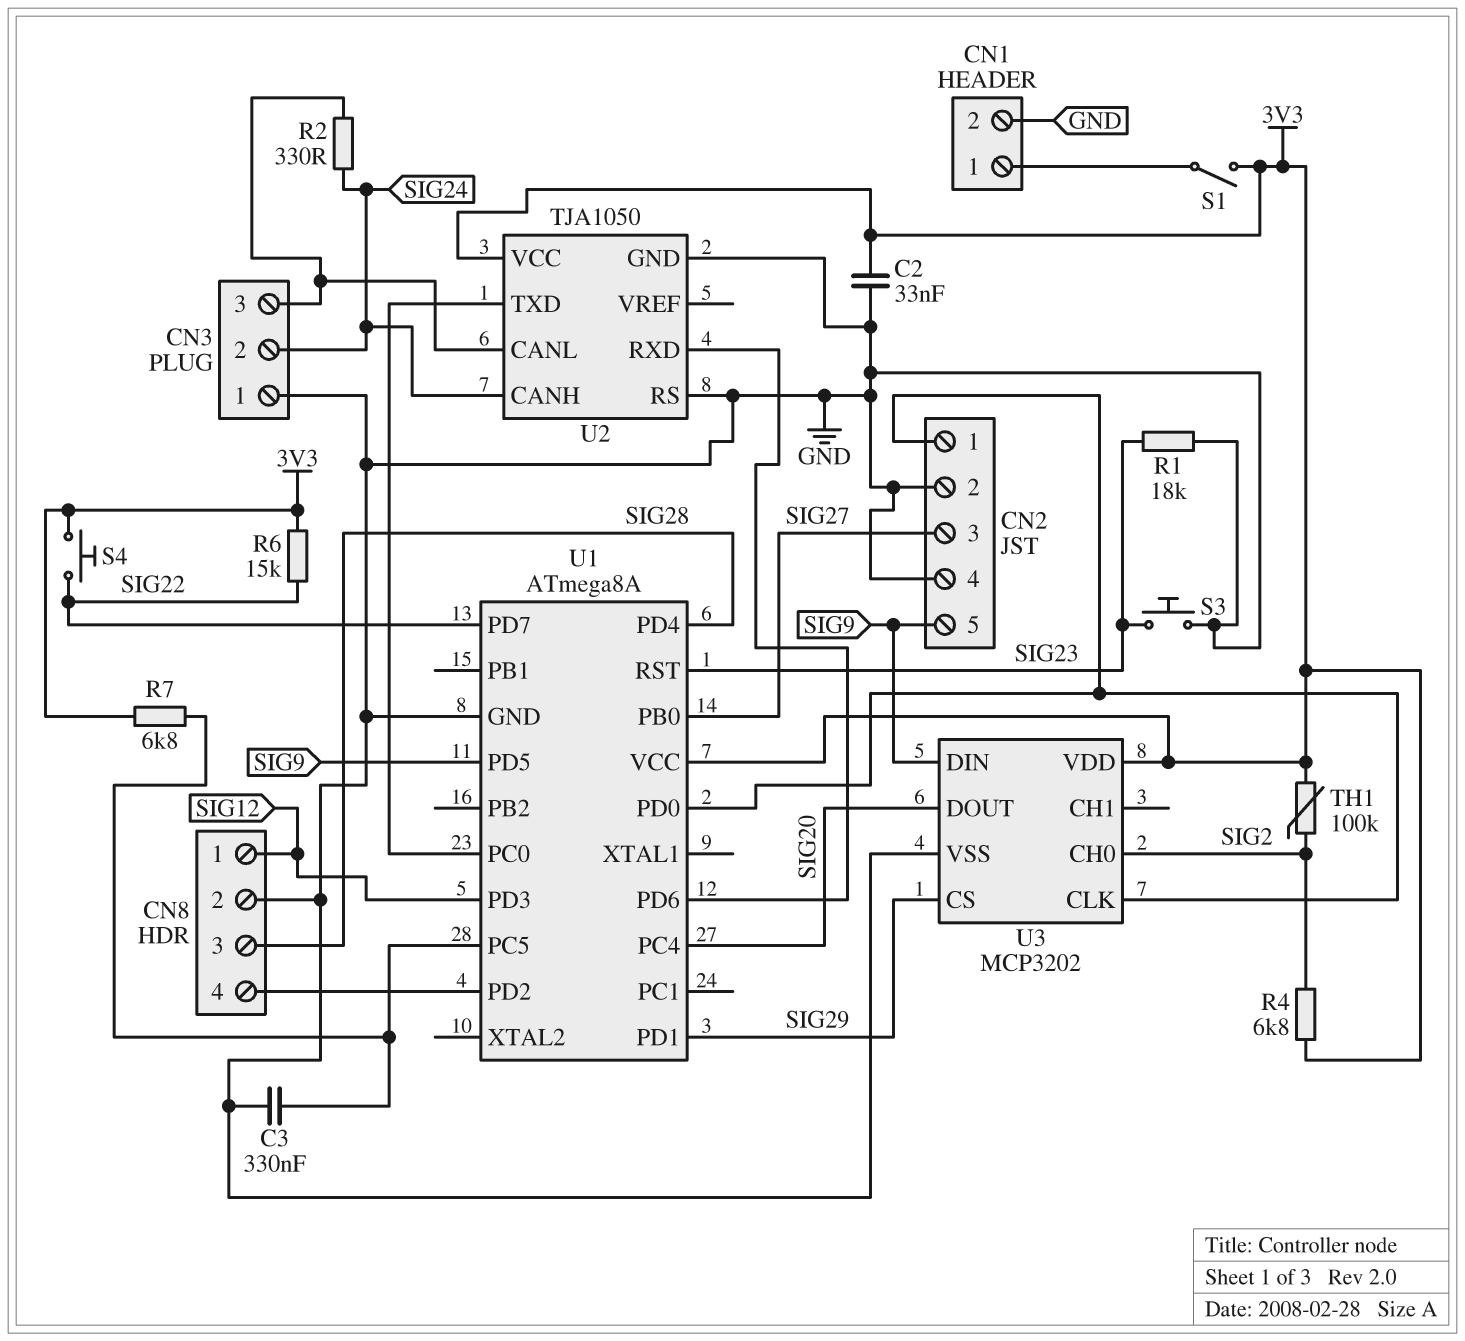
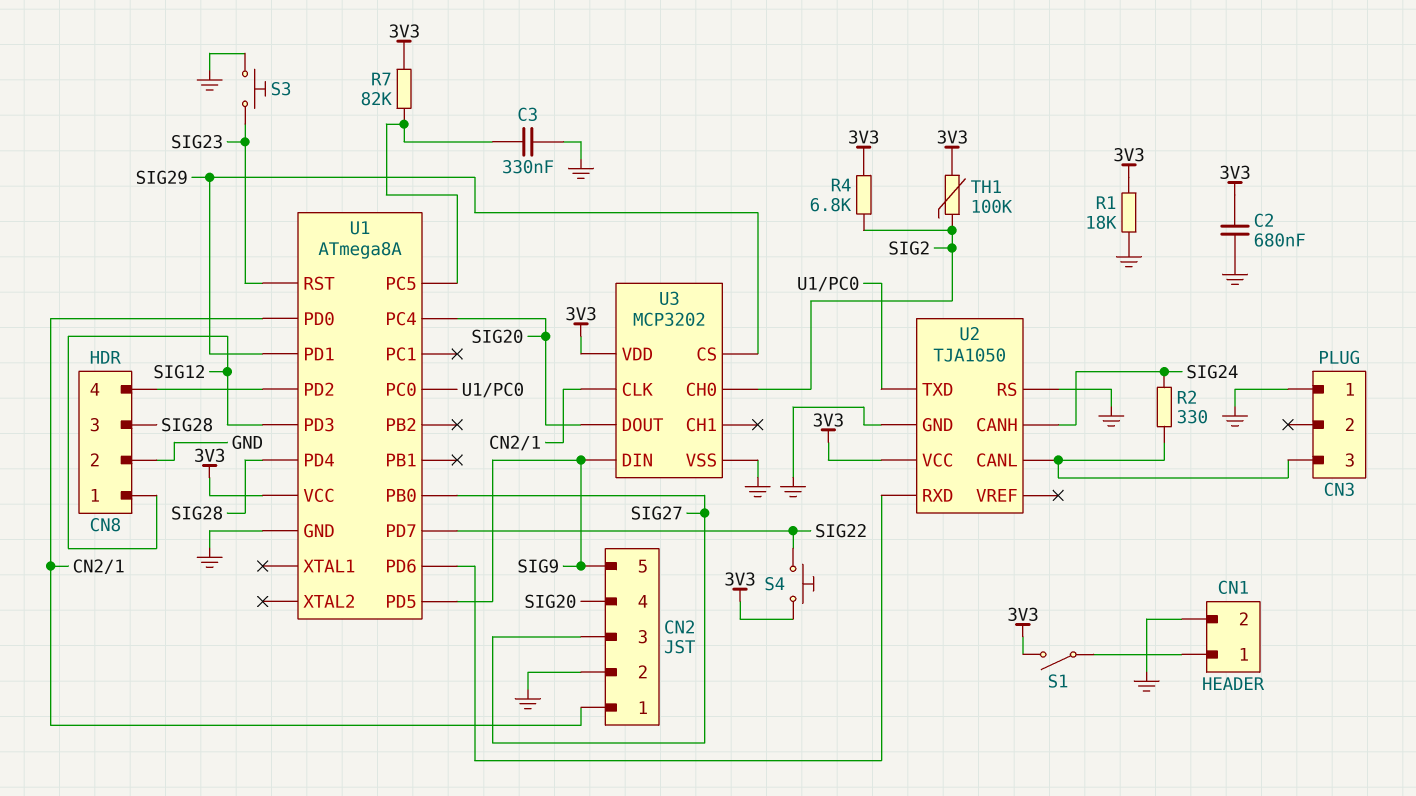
C2: 33nF (3V3, GND) -> 680nF (3V3, GND)
CN2 pin 4: GND -> SIG20
CN3 pin 2: SIG24 -> none
R1: 18k (GND, SIG23) -> 18k (3V3, GND)
R6: 15k (3V3, SIG22) -> none
R7: 6.8k (3V3, U1/PC5) -> 82k (3V3, U1/PC5)

